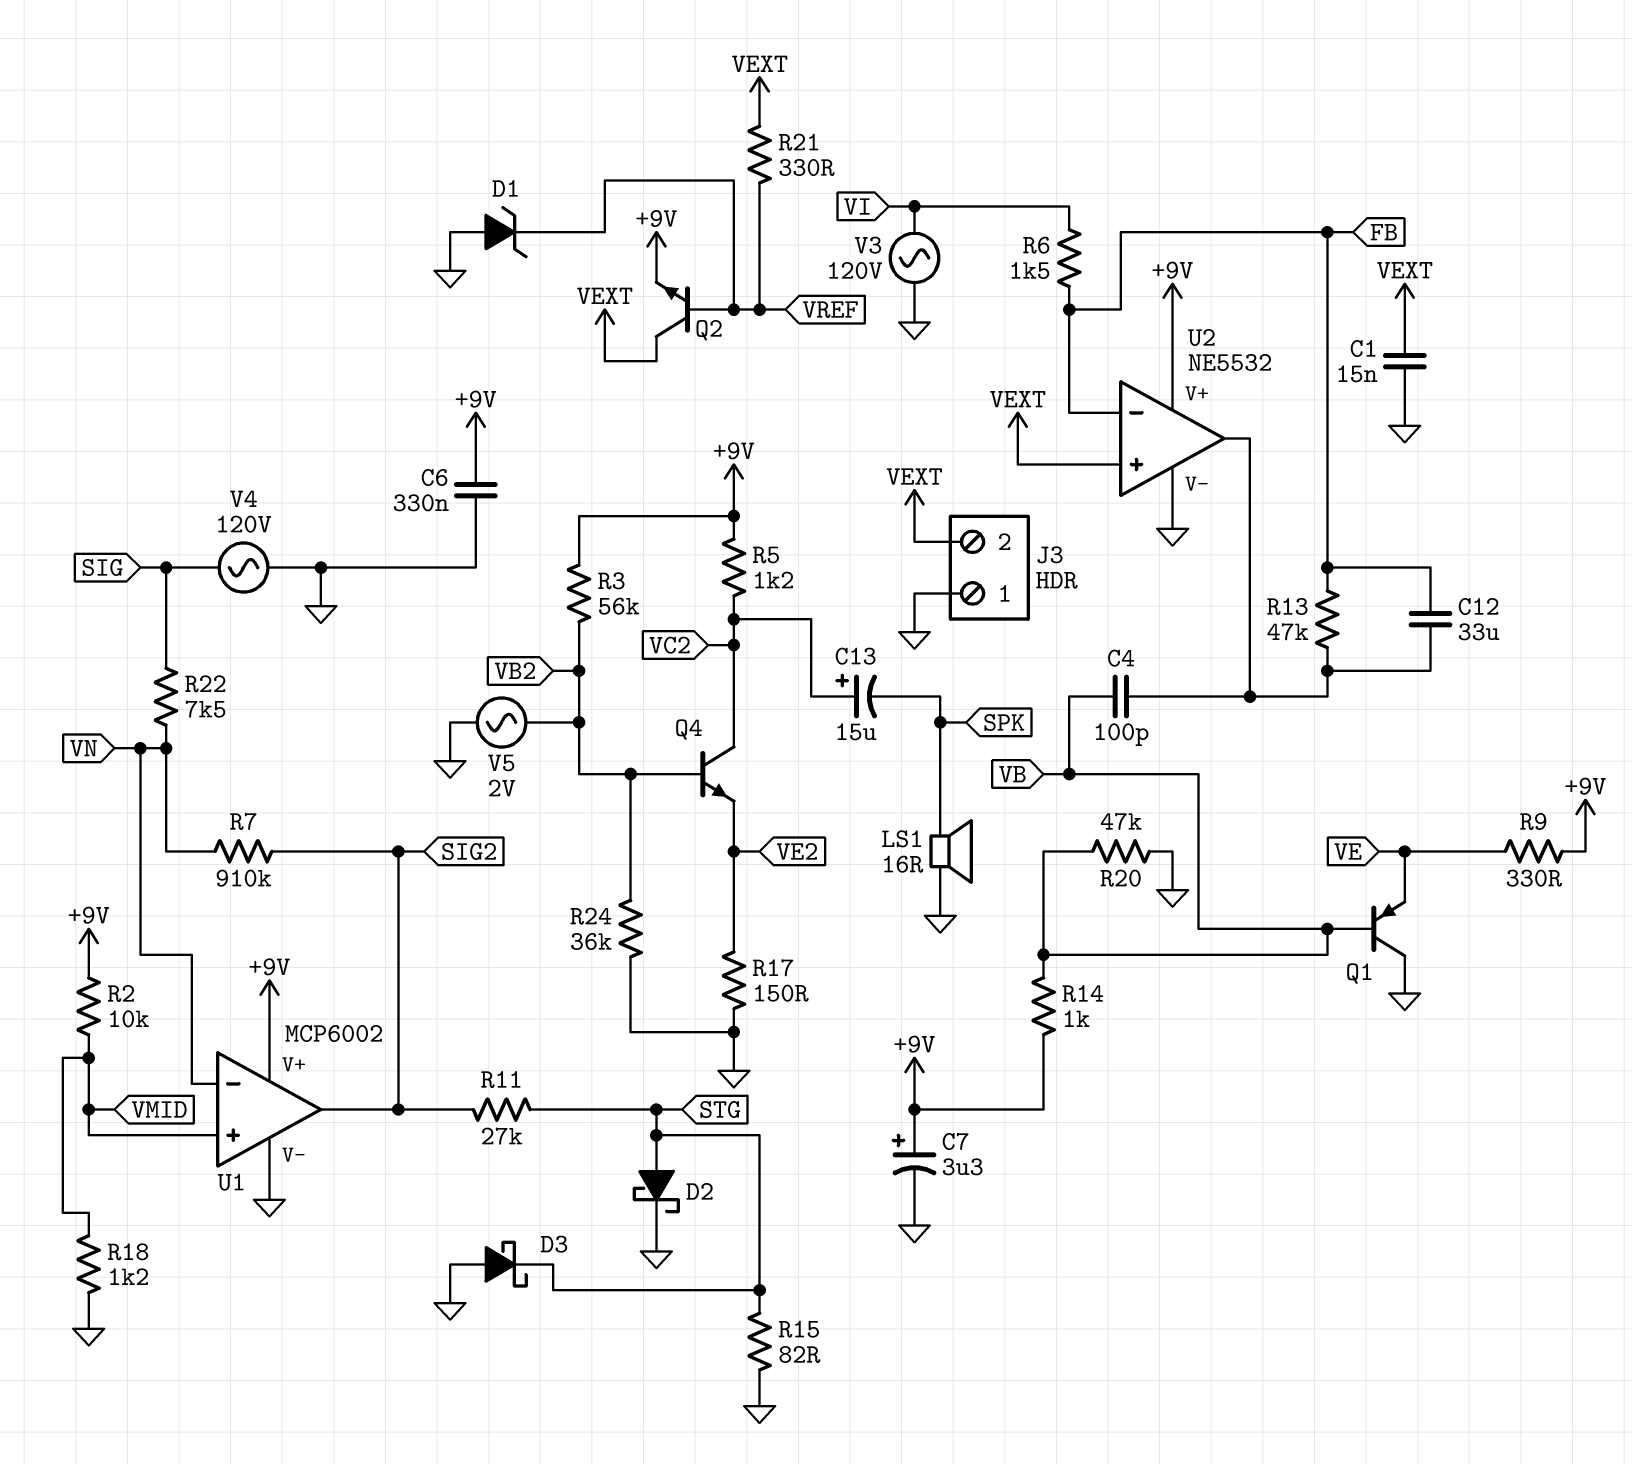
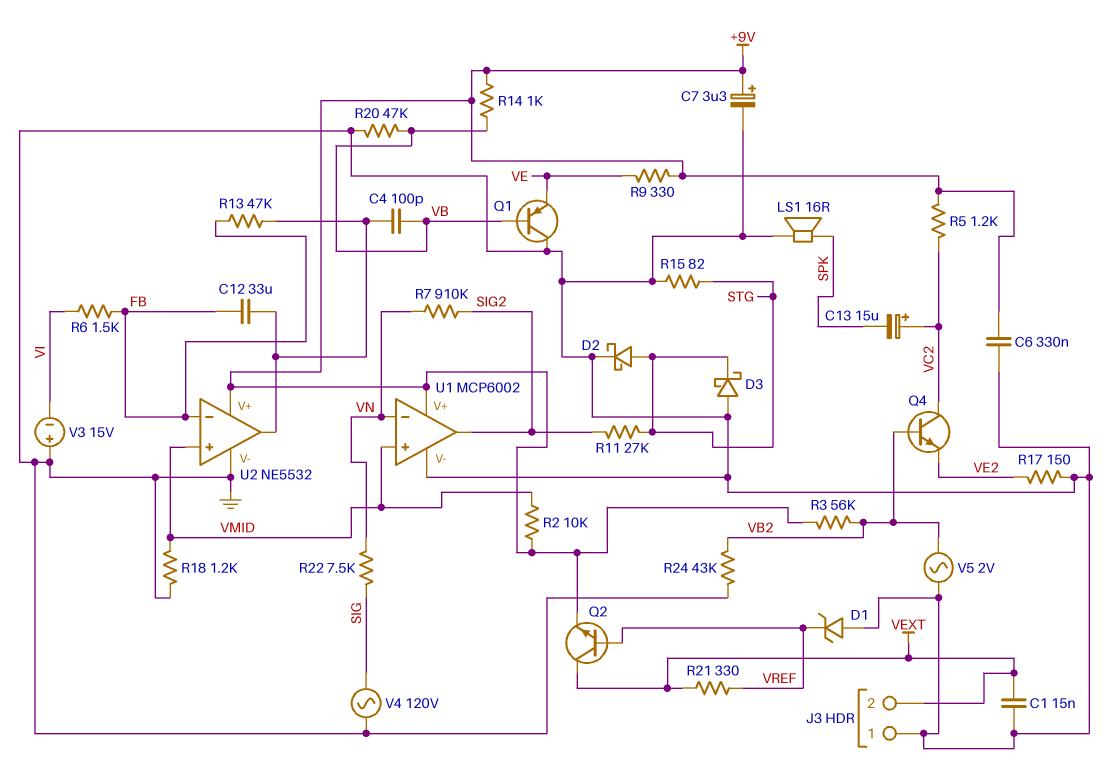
R24: 36k (GND, VB2) -> 43k (GND, VB2)
U2 pin in+: VEXT -> VMID
V3: AC 120V (GND, VI) -> 15V (plus GND, minus VI)

